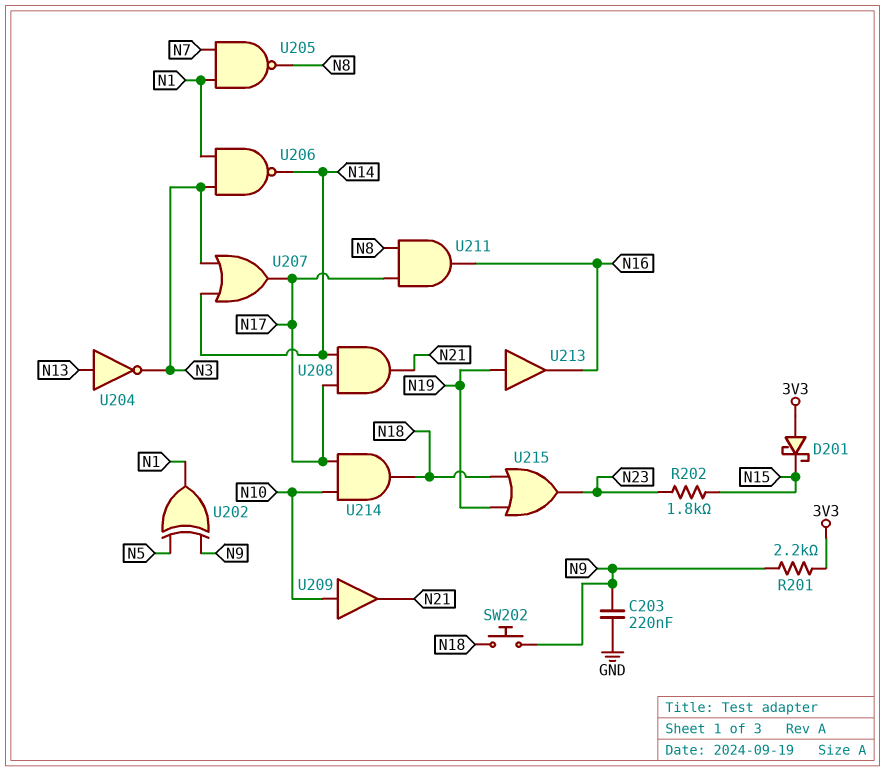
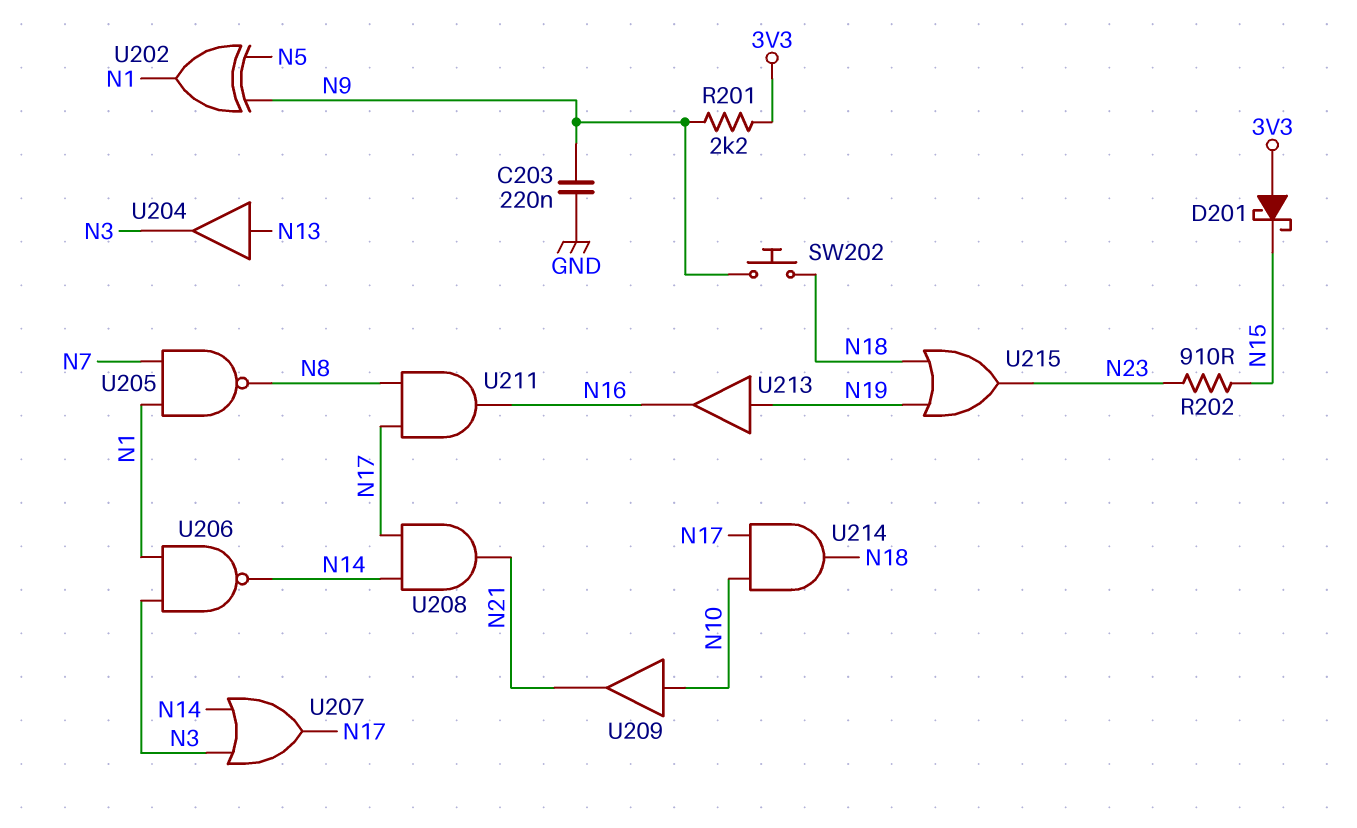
R202: 1.8k (N15, N23) -> 910 (N15, N23)
U204: NOT (in N13, out N3) -> buffer (in N13, out N3)

